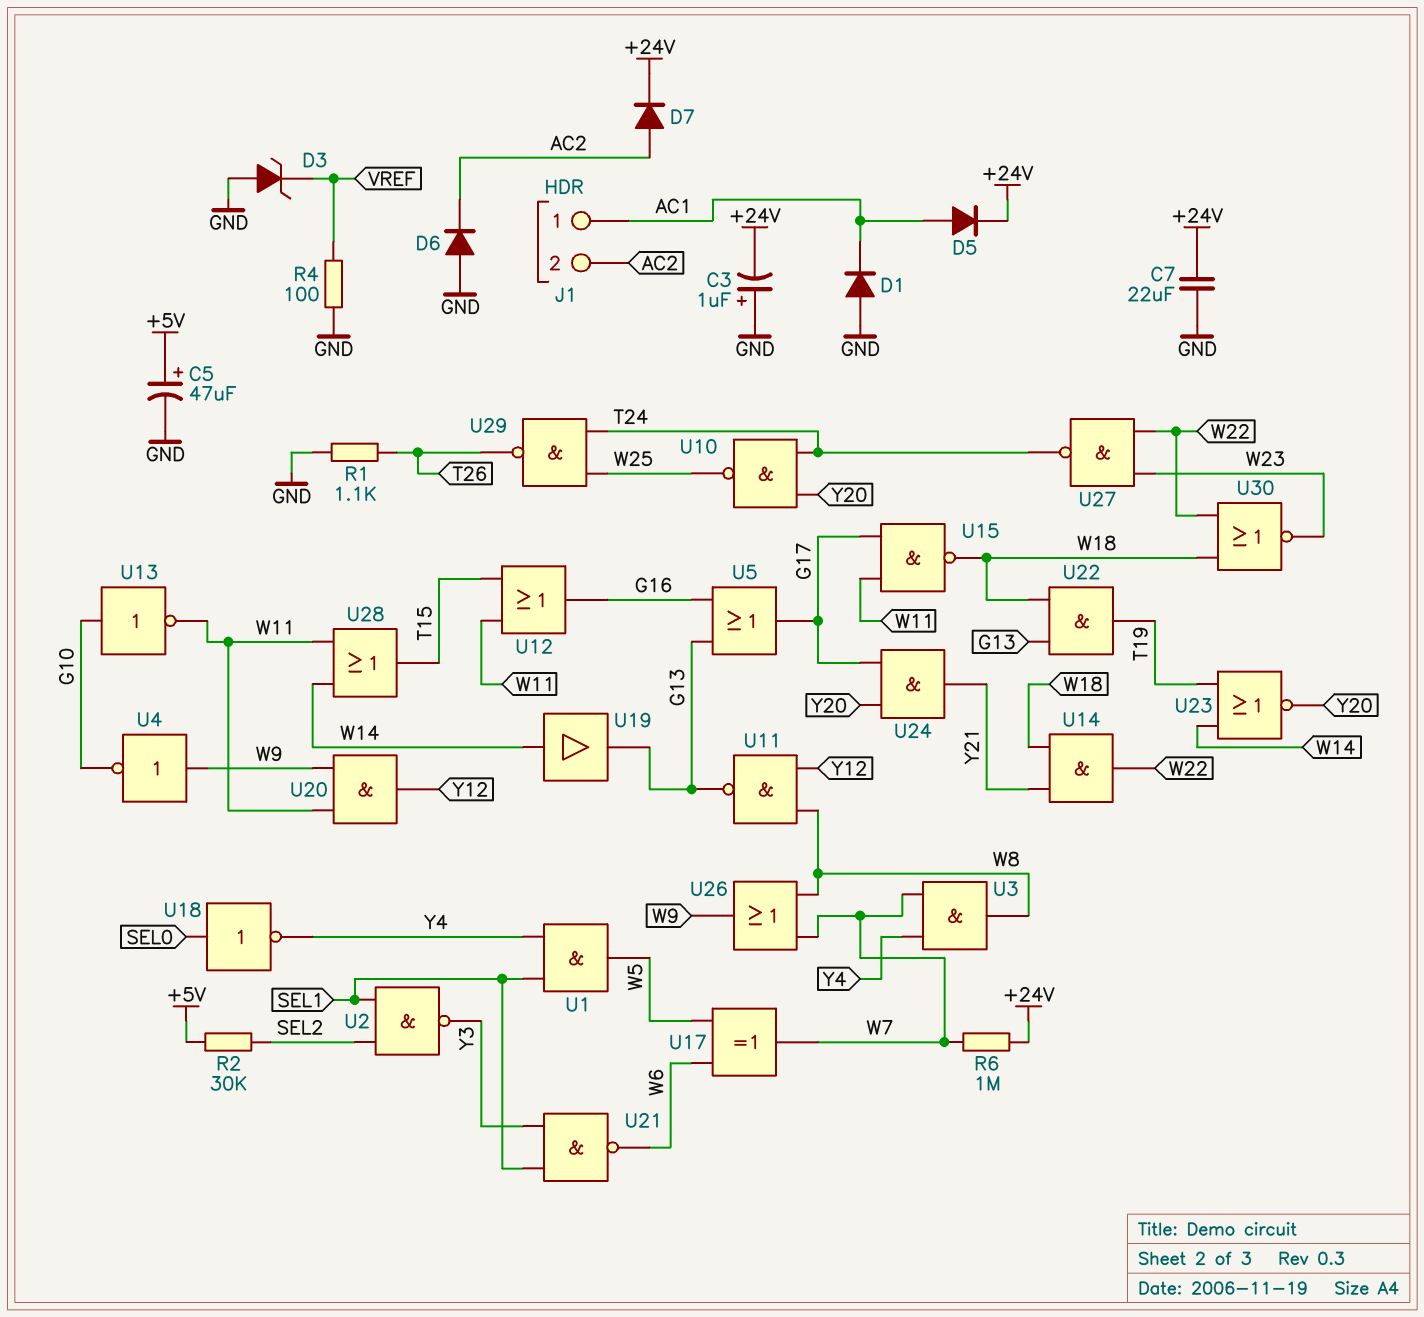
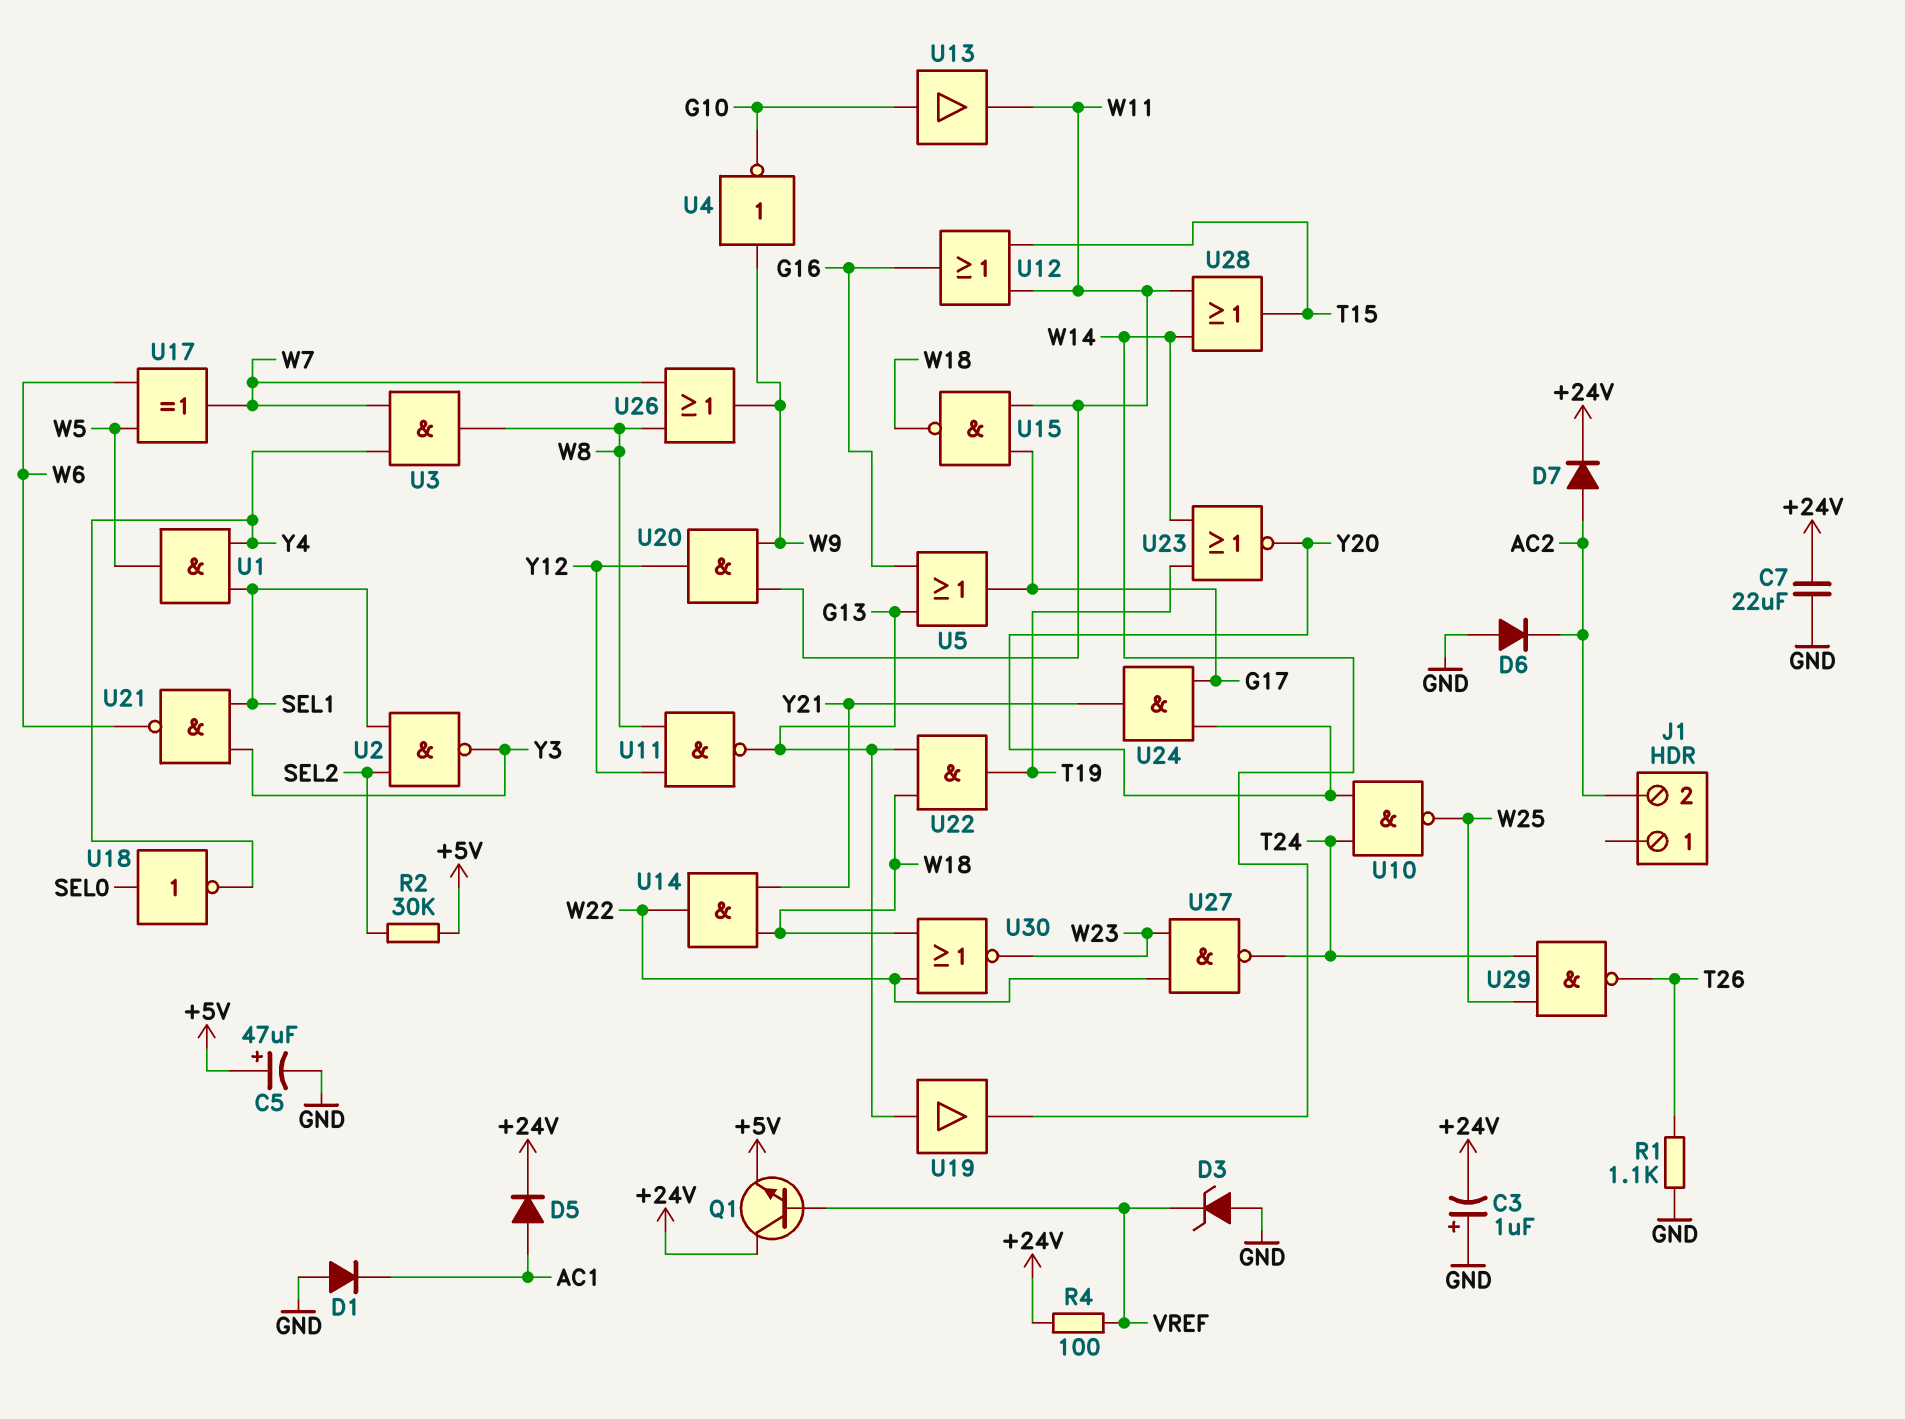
J1 pin 1: AC1 -> none
Q1: none -> NPN (B VREF, C +24V, E +5V)
R4: 100 (GND, VREF) -> 100 (+24V, VREF)
R6: 1M (+24V, W7) -> none
U13: NOT (in G10, out W11) -> buffer (in G10, out W11)
U19: buffer (in W14, out G13) -> buffer (in G13, out W14)

